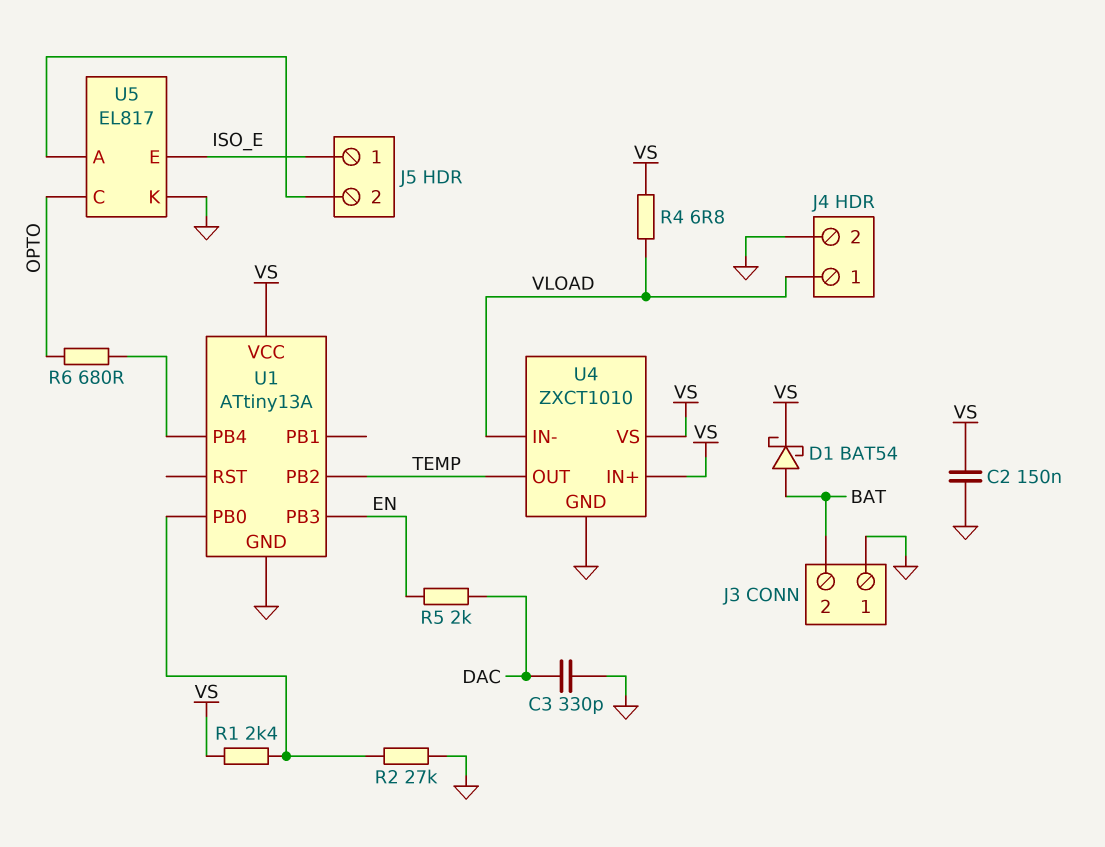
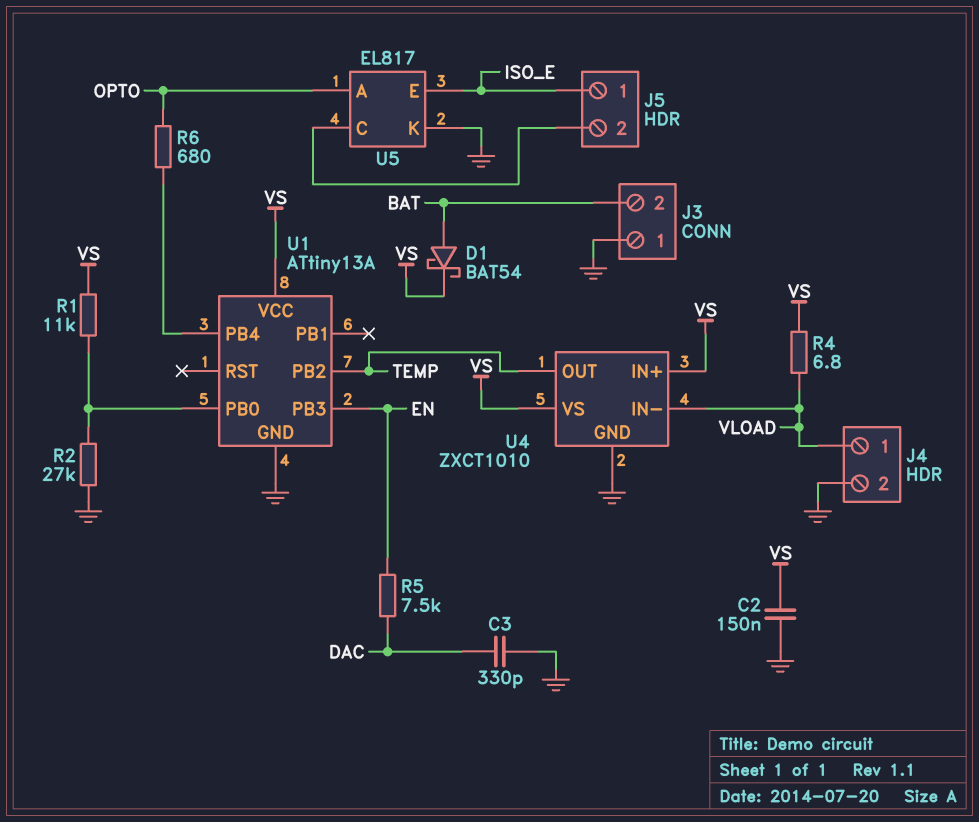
R1: 2.4k (U1/PB0, VS) -> 11k (U1/PB0, VS)
R5: 2k (DAC, EN) -> 7.5k (DAC, EN)
U5 pin A: J5/2 -> OPTO
U5 pin C: OPTO -> J5/2

